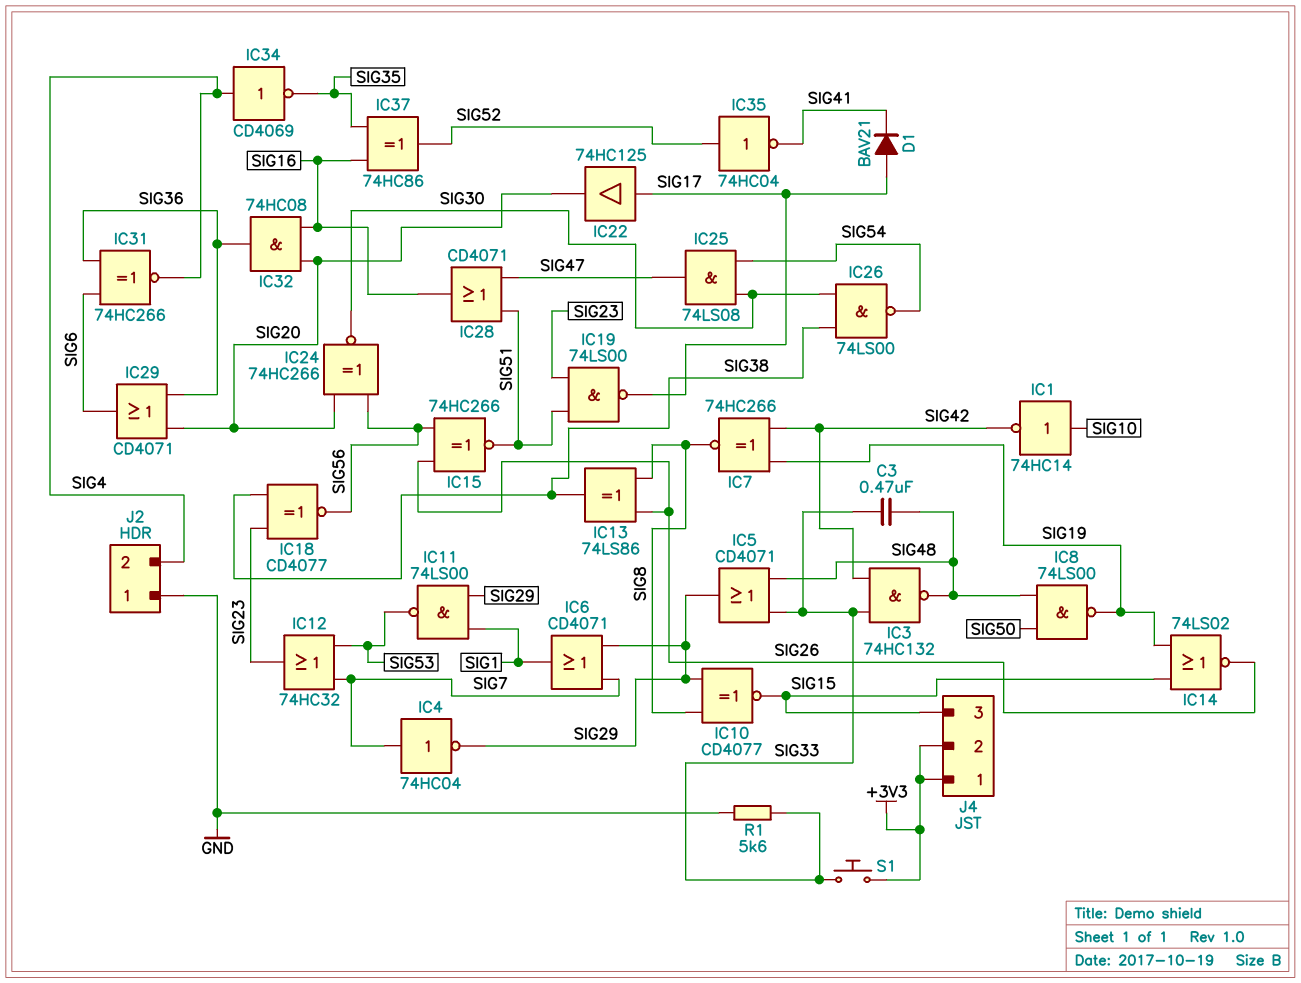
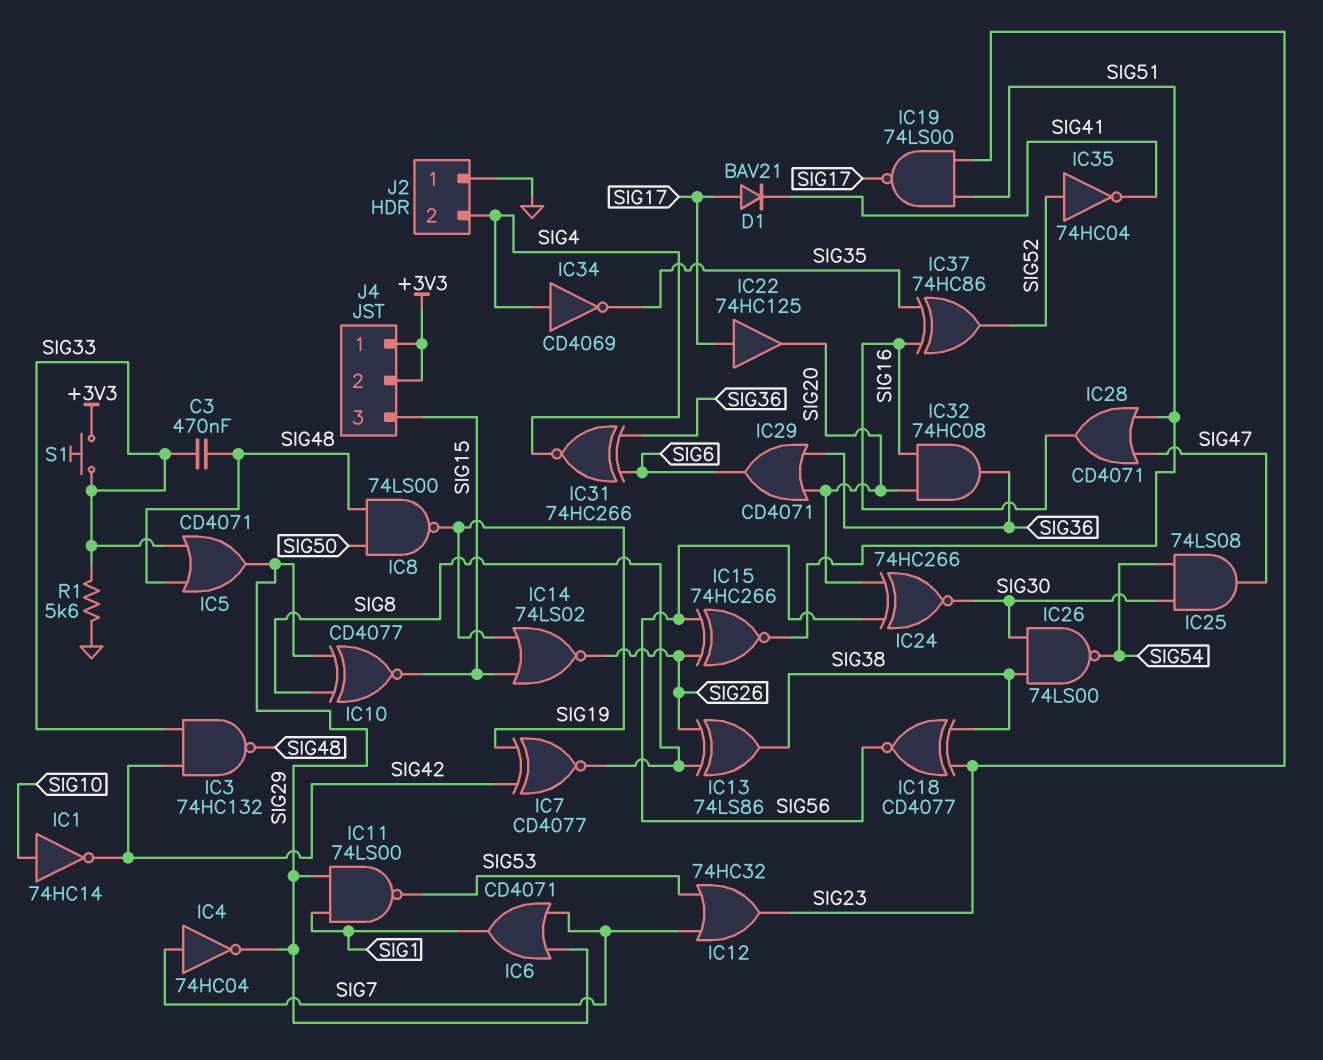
IC7: XNOR 74HC266 (in SIG19, in SIG42, out SIG8) -> XNOR CD4077 (in SIG19, in SIG42, out SIG8)

